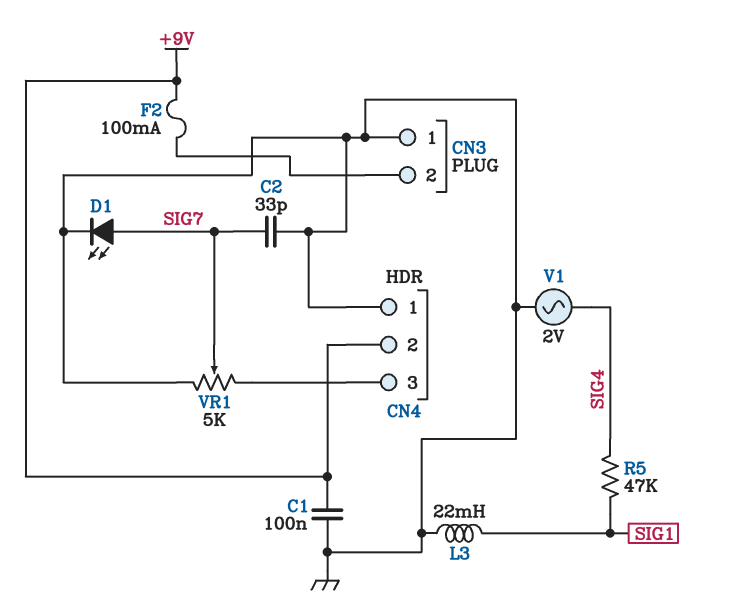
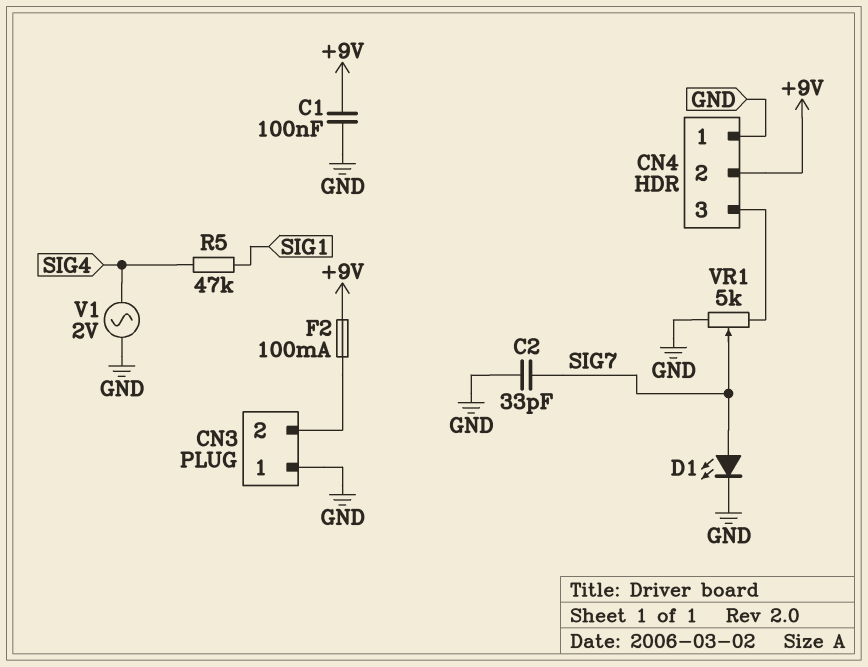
L3: 22mH (GND, SIG1) -> none

